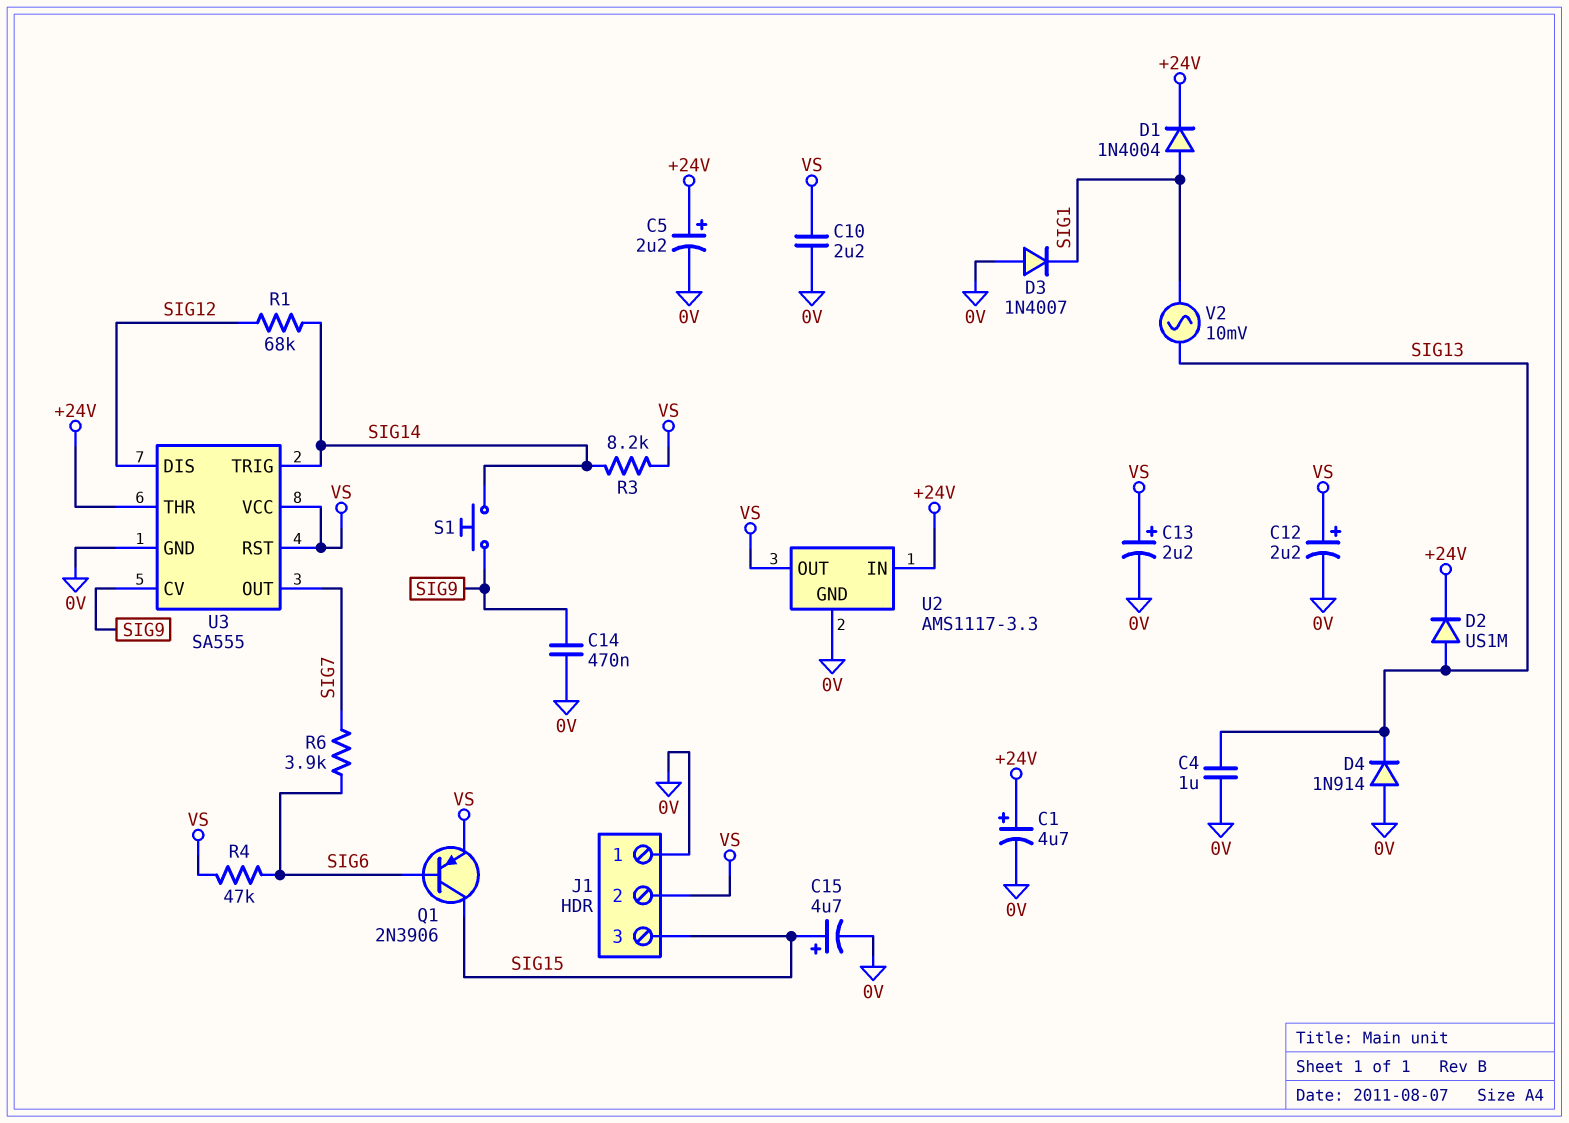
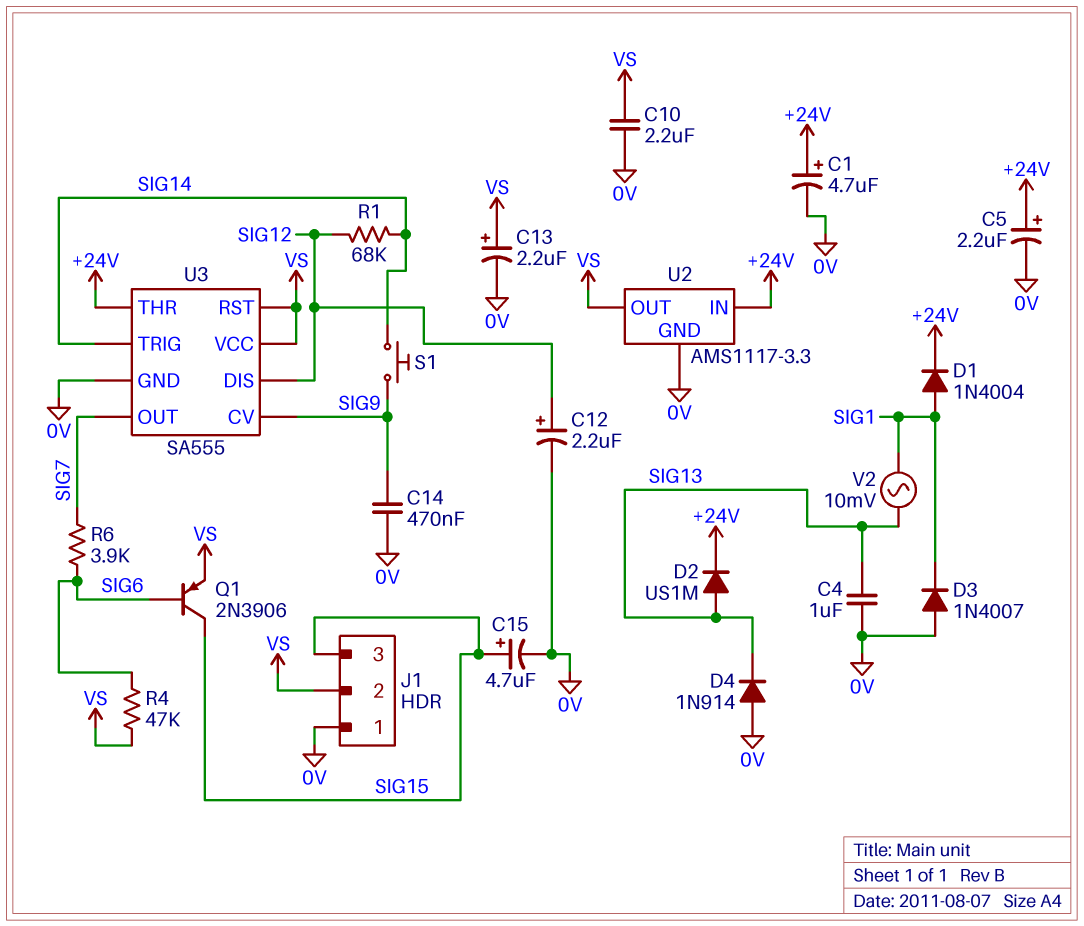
C12: 2.2uF (plus VS, minus 0V) -> 2.2uF (plus SIG12, minus 0V)
R3: 8.2k (SIG14, VS) -> none

